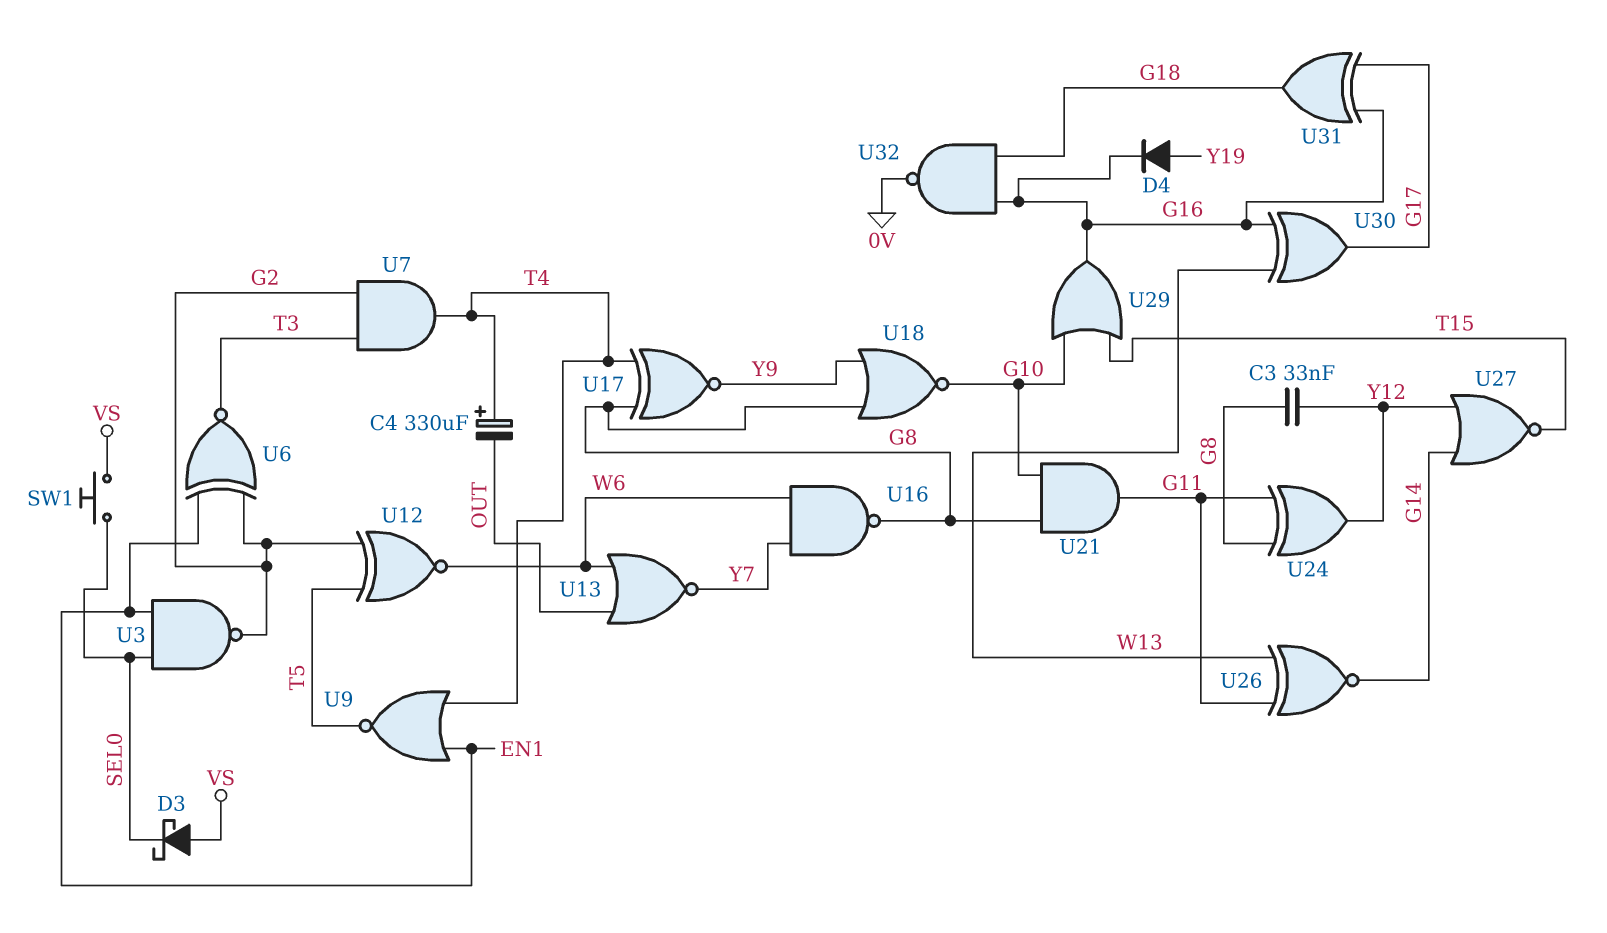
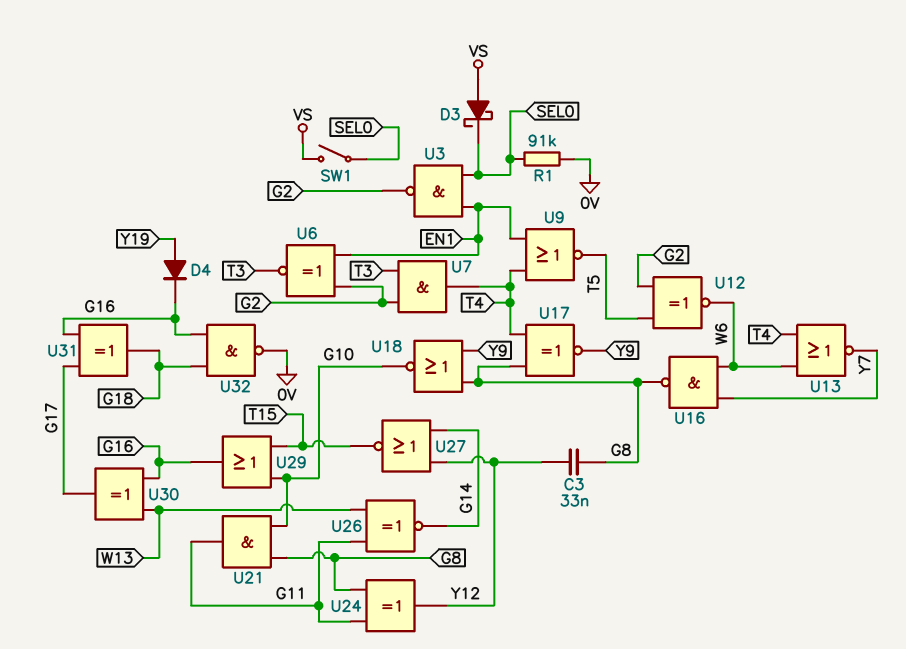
C4: 330uF (plus T4, minus OUT) -> none
R1: none -> 91k (0V, SEL0)
SW1: button (SEL0, VS) -> switch (SEL0, VS)
U13: NOR (in OUT, in W6, out Y7) -> NOR (in T4, in W6, out Y7)

